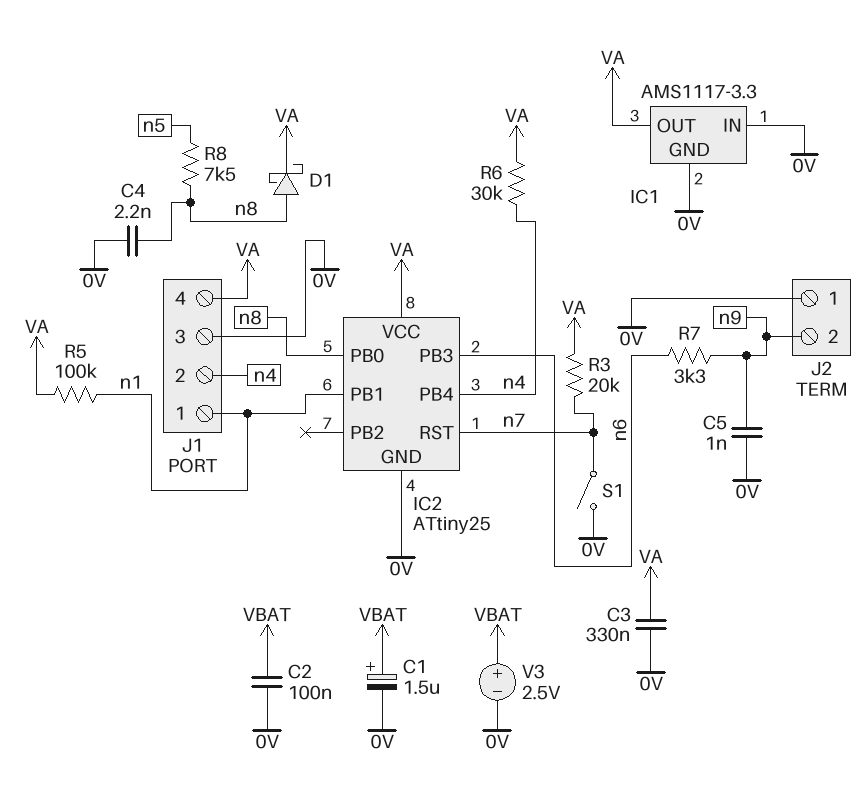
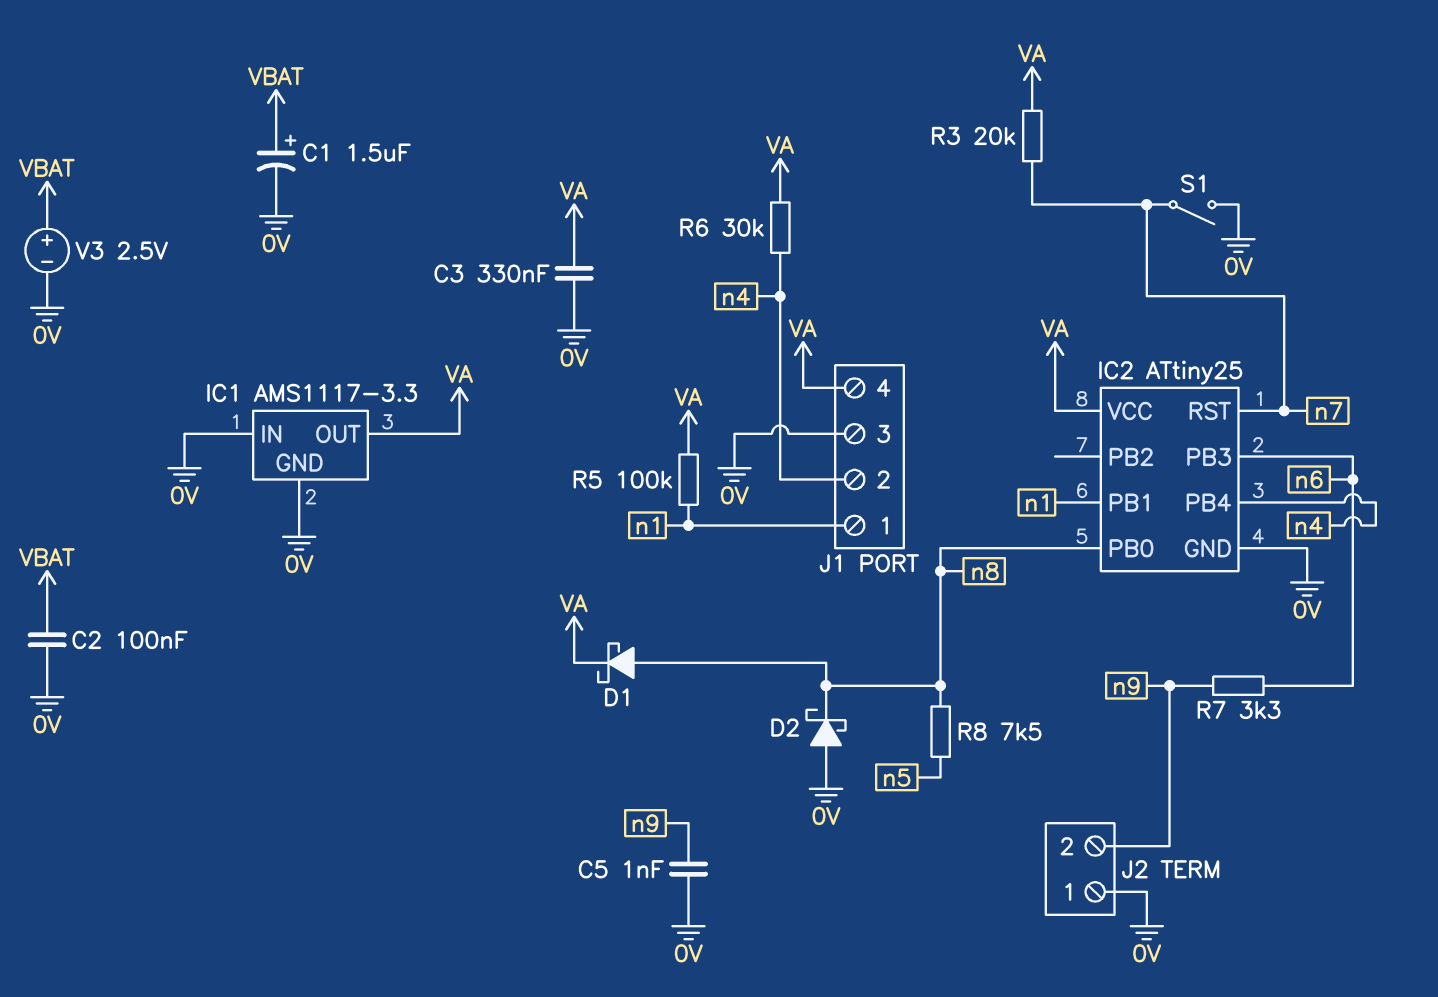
C4: 2.2nF (0V, n8) -> none
D2: none -> schottky (A 0V, K n8)

